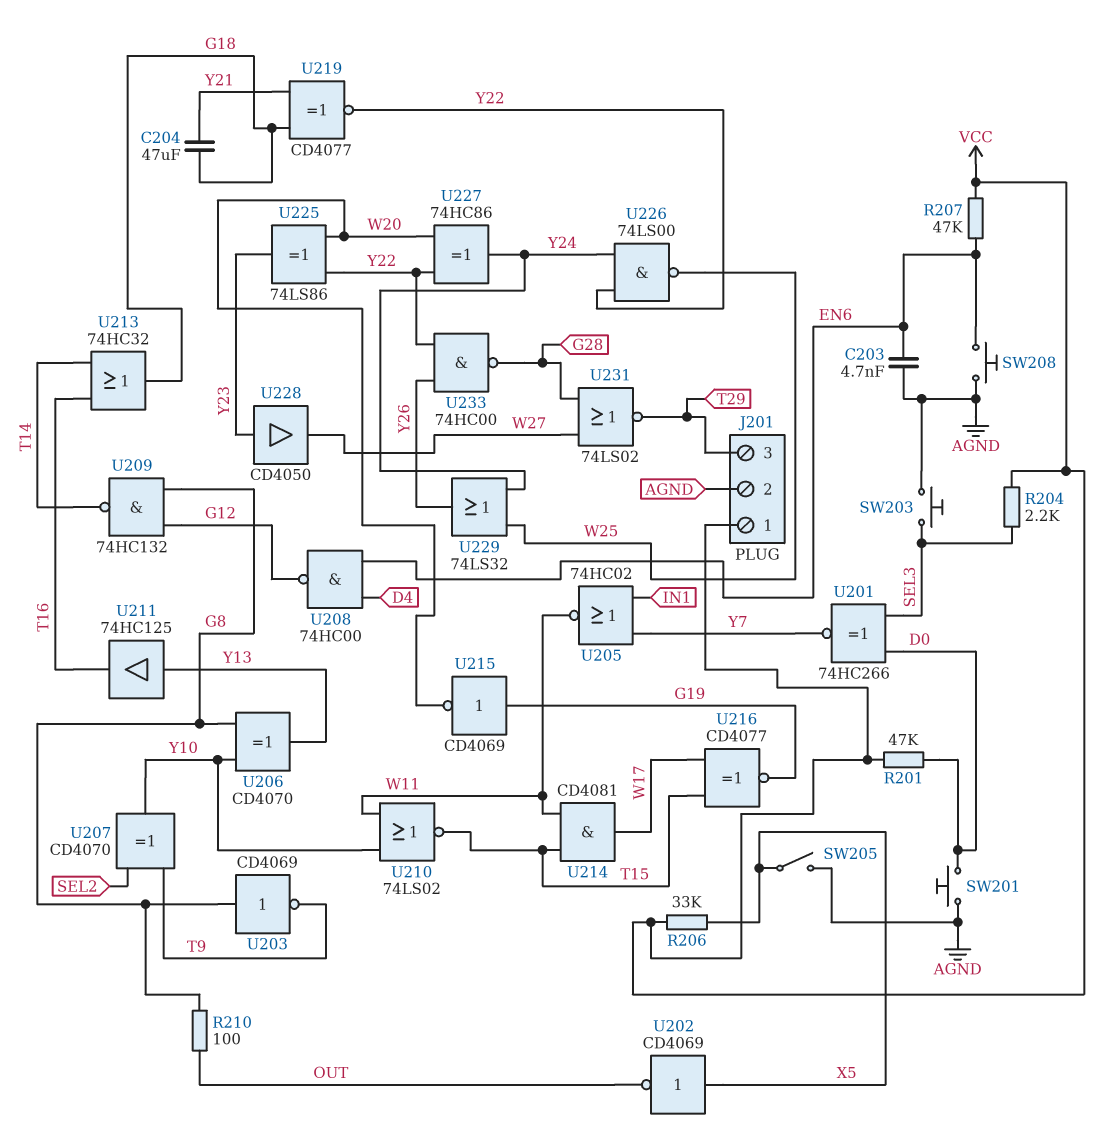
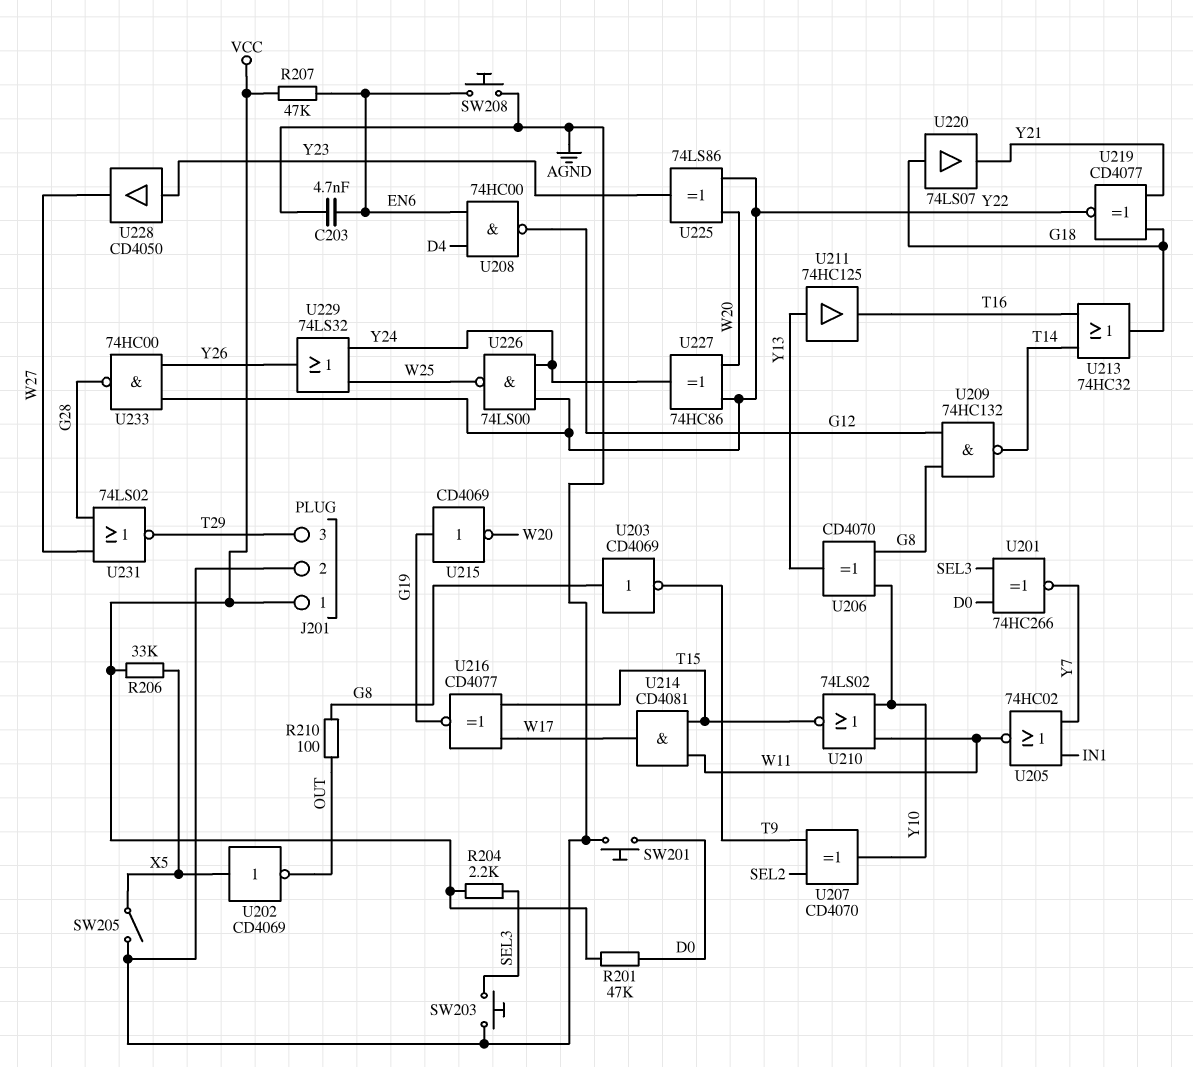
C204: 47uF (G18, Y21) -> none
U220: none -> buffer 74LS07 (in G18, out Y21)

